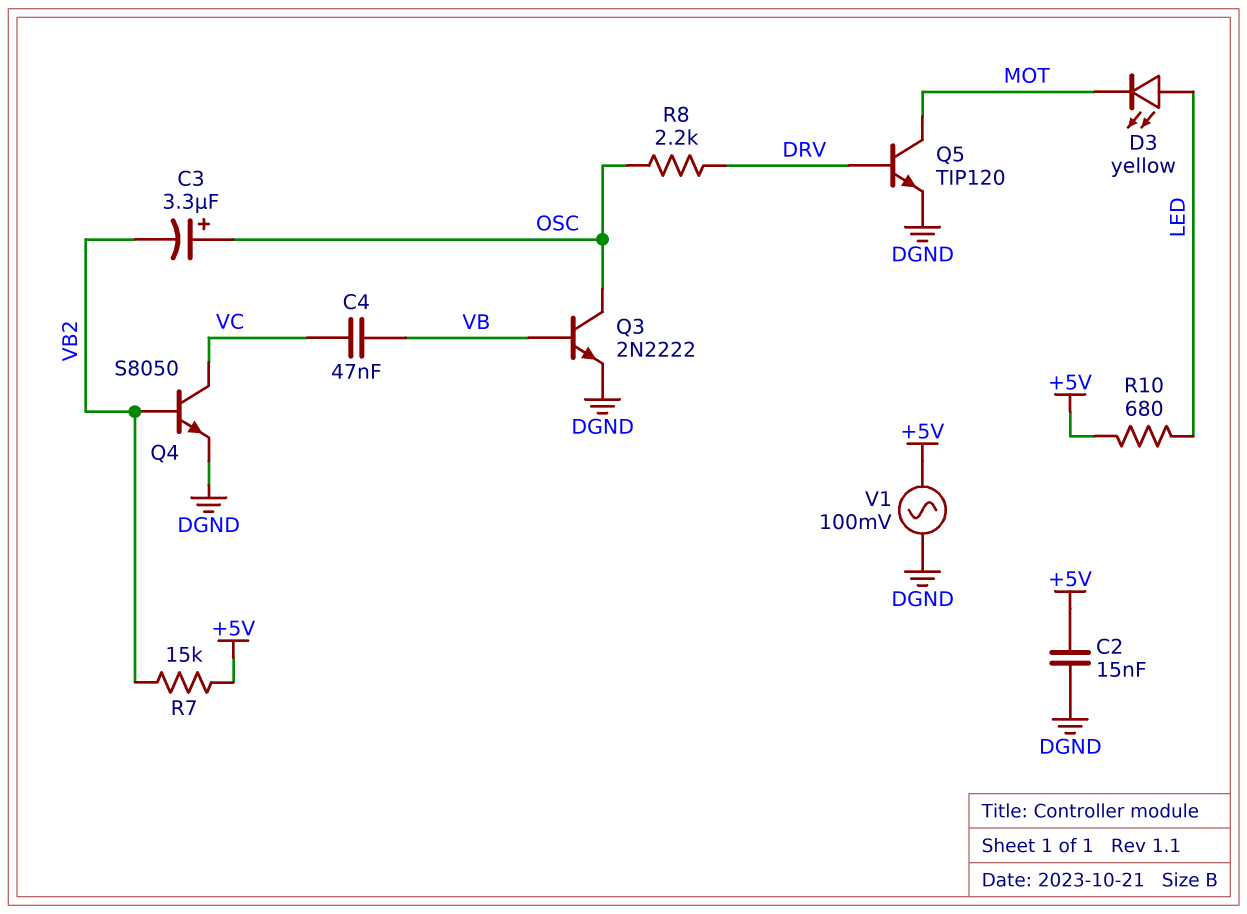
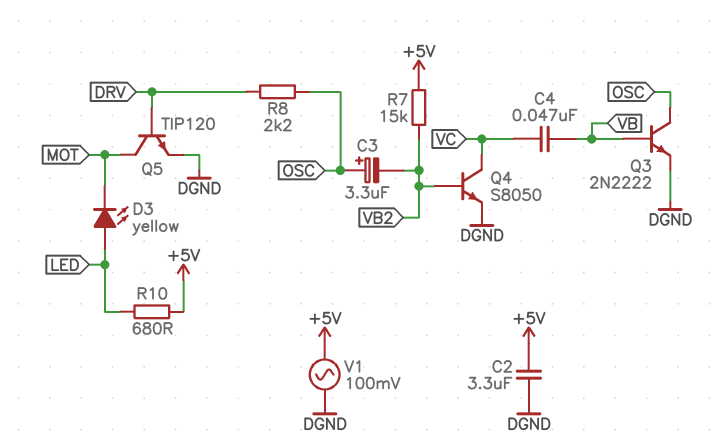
C2: 15nF (+5V, DGND) -> 3.3uF (+5V, DGND)

